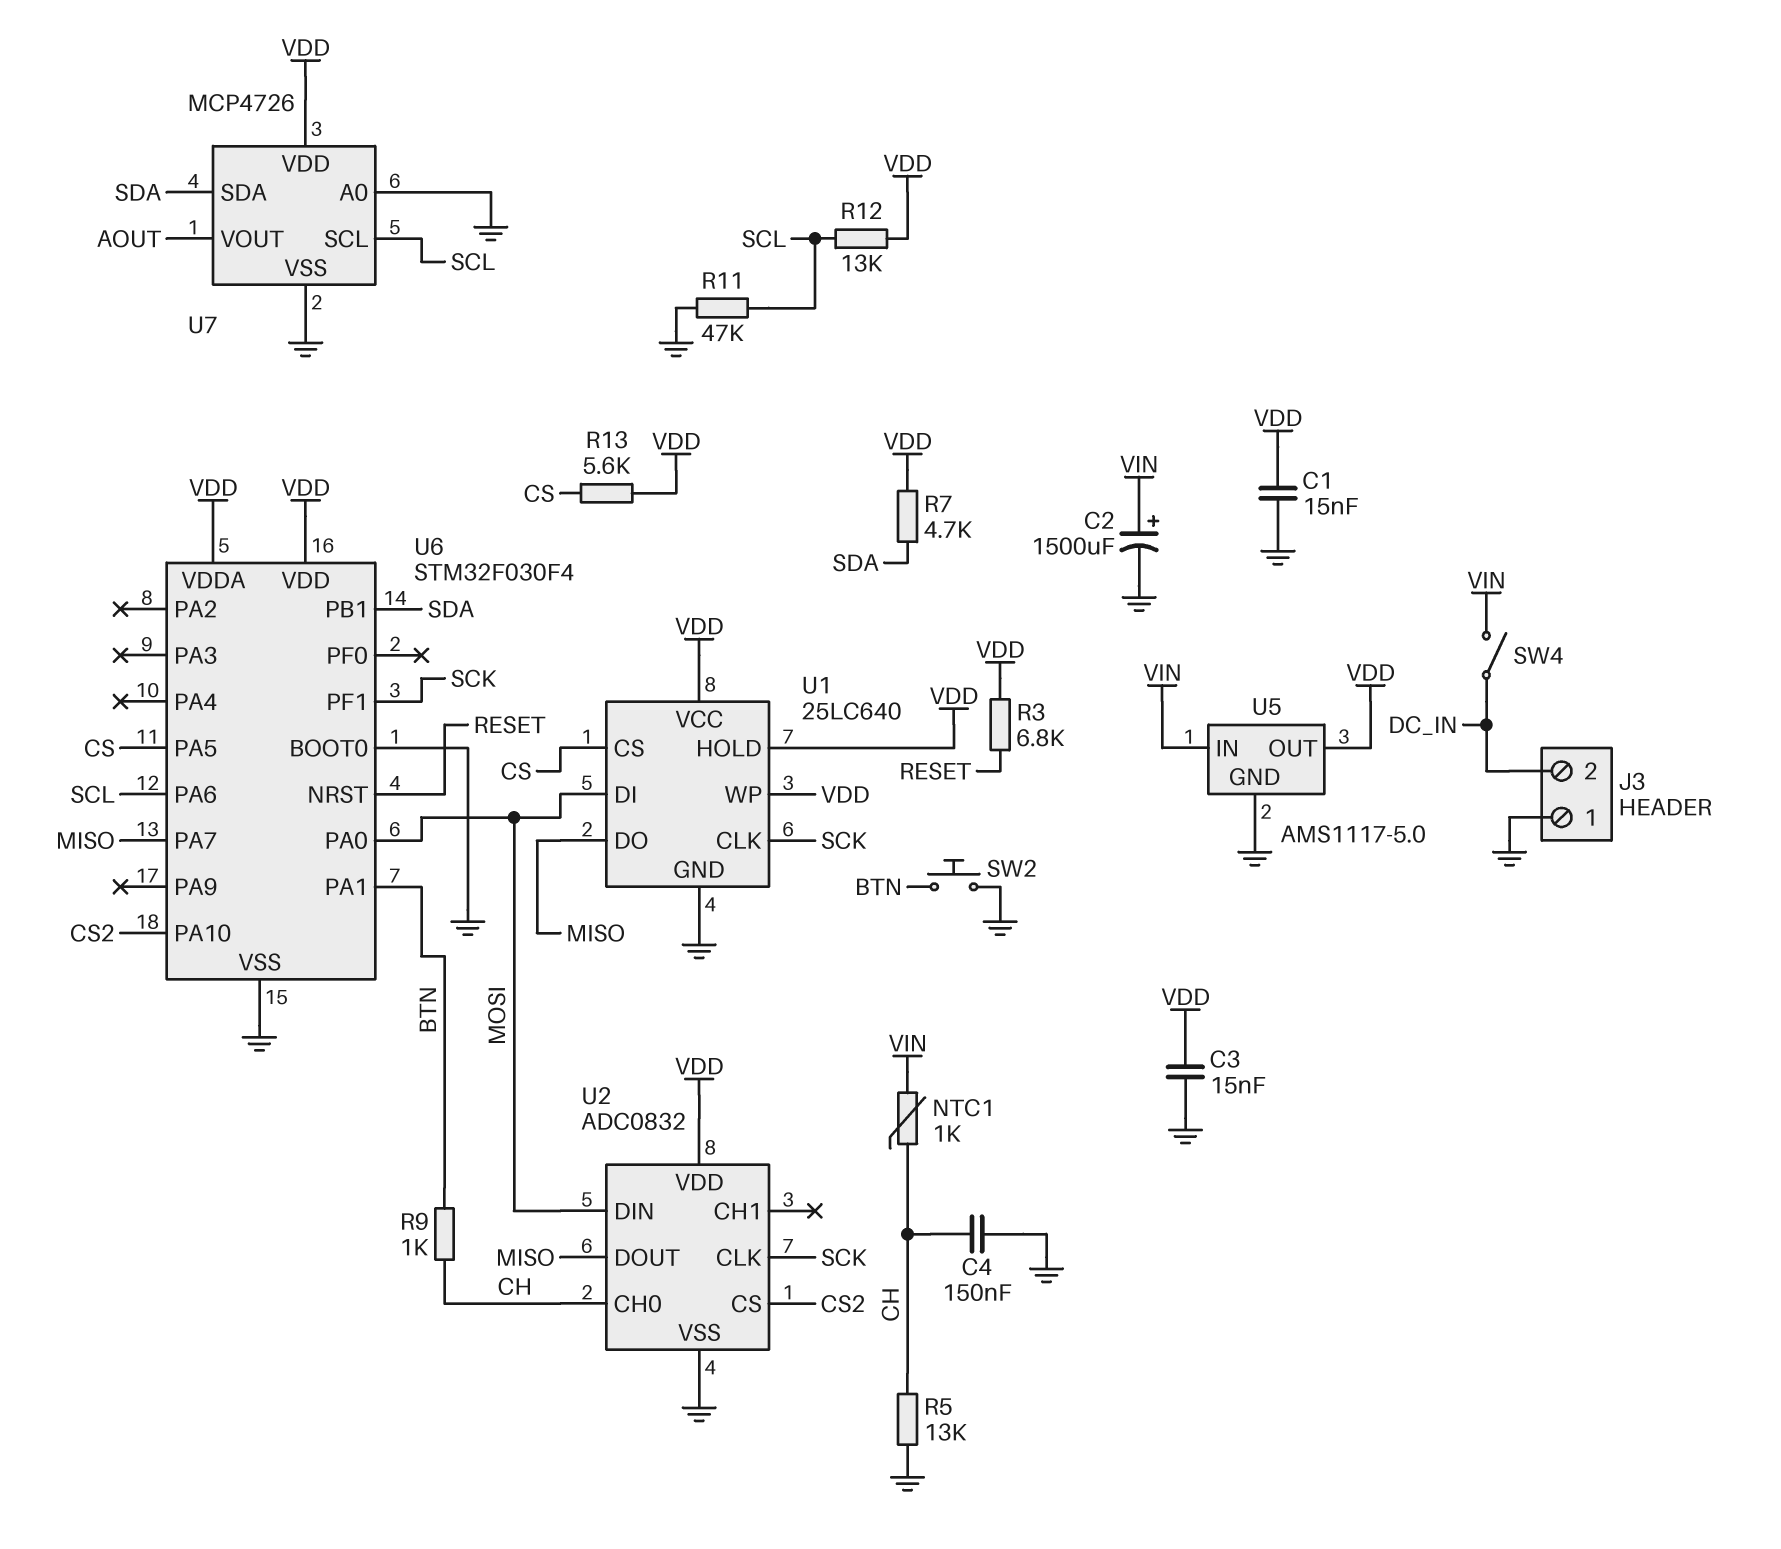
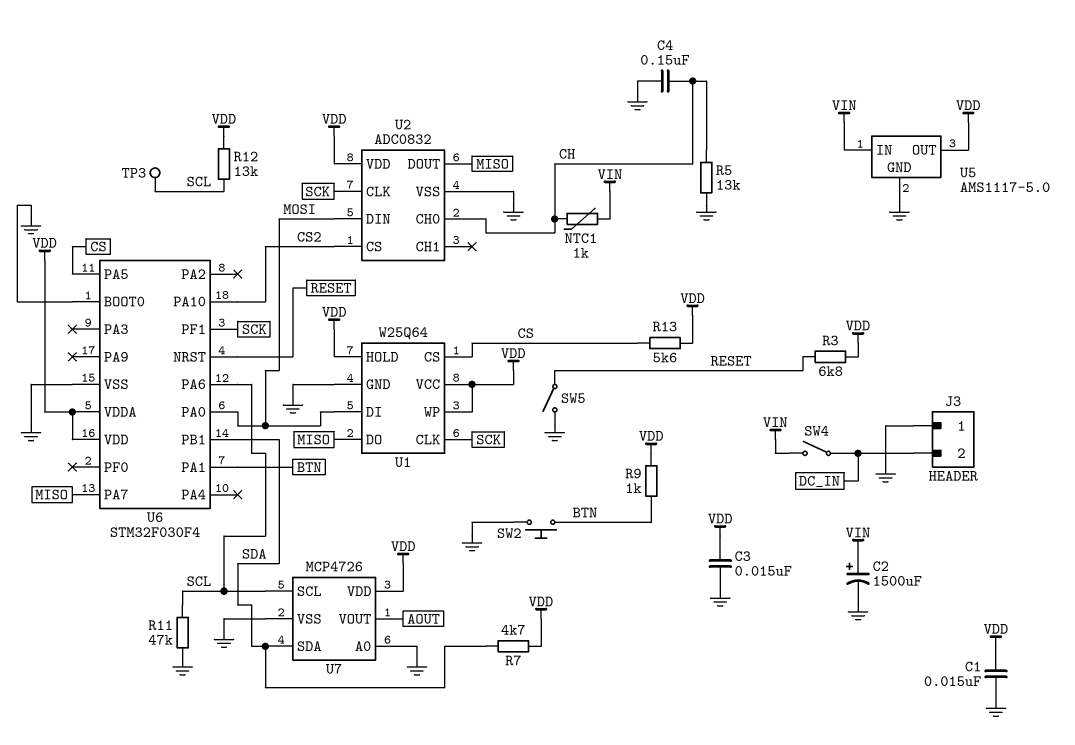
R9: 1k (BTN, CH) -> 1k (BTN, VDD)
SW5: none -> switch (GND, RESET)
TP3: none -> test point (SCL)
U1: 25LC640 -> W25Q64

